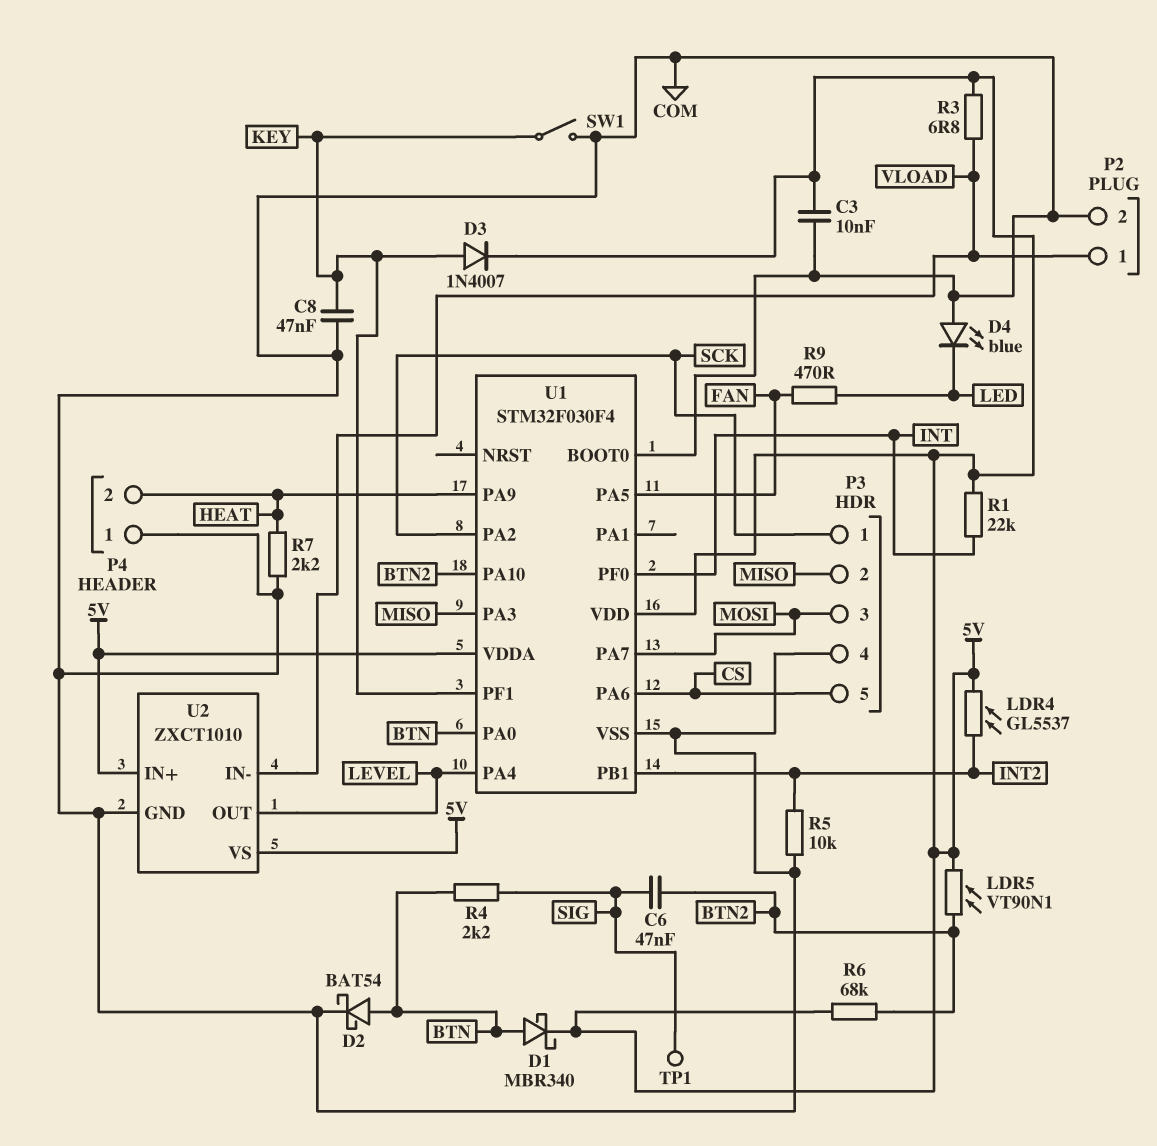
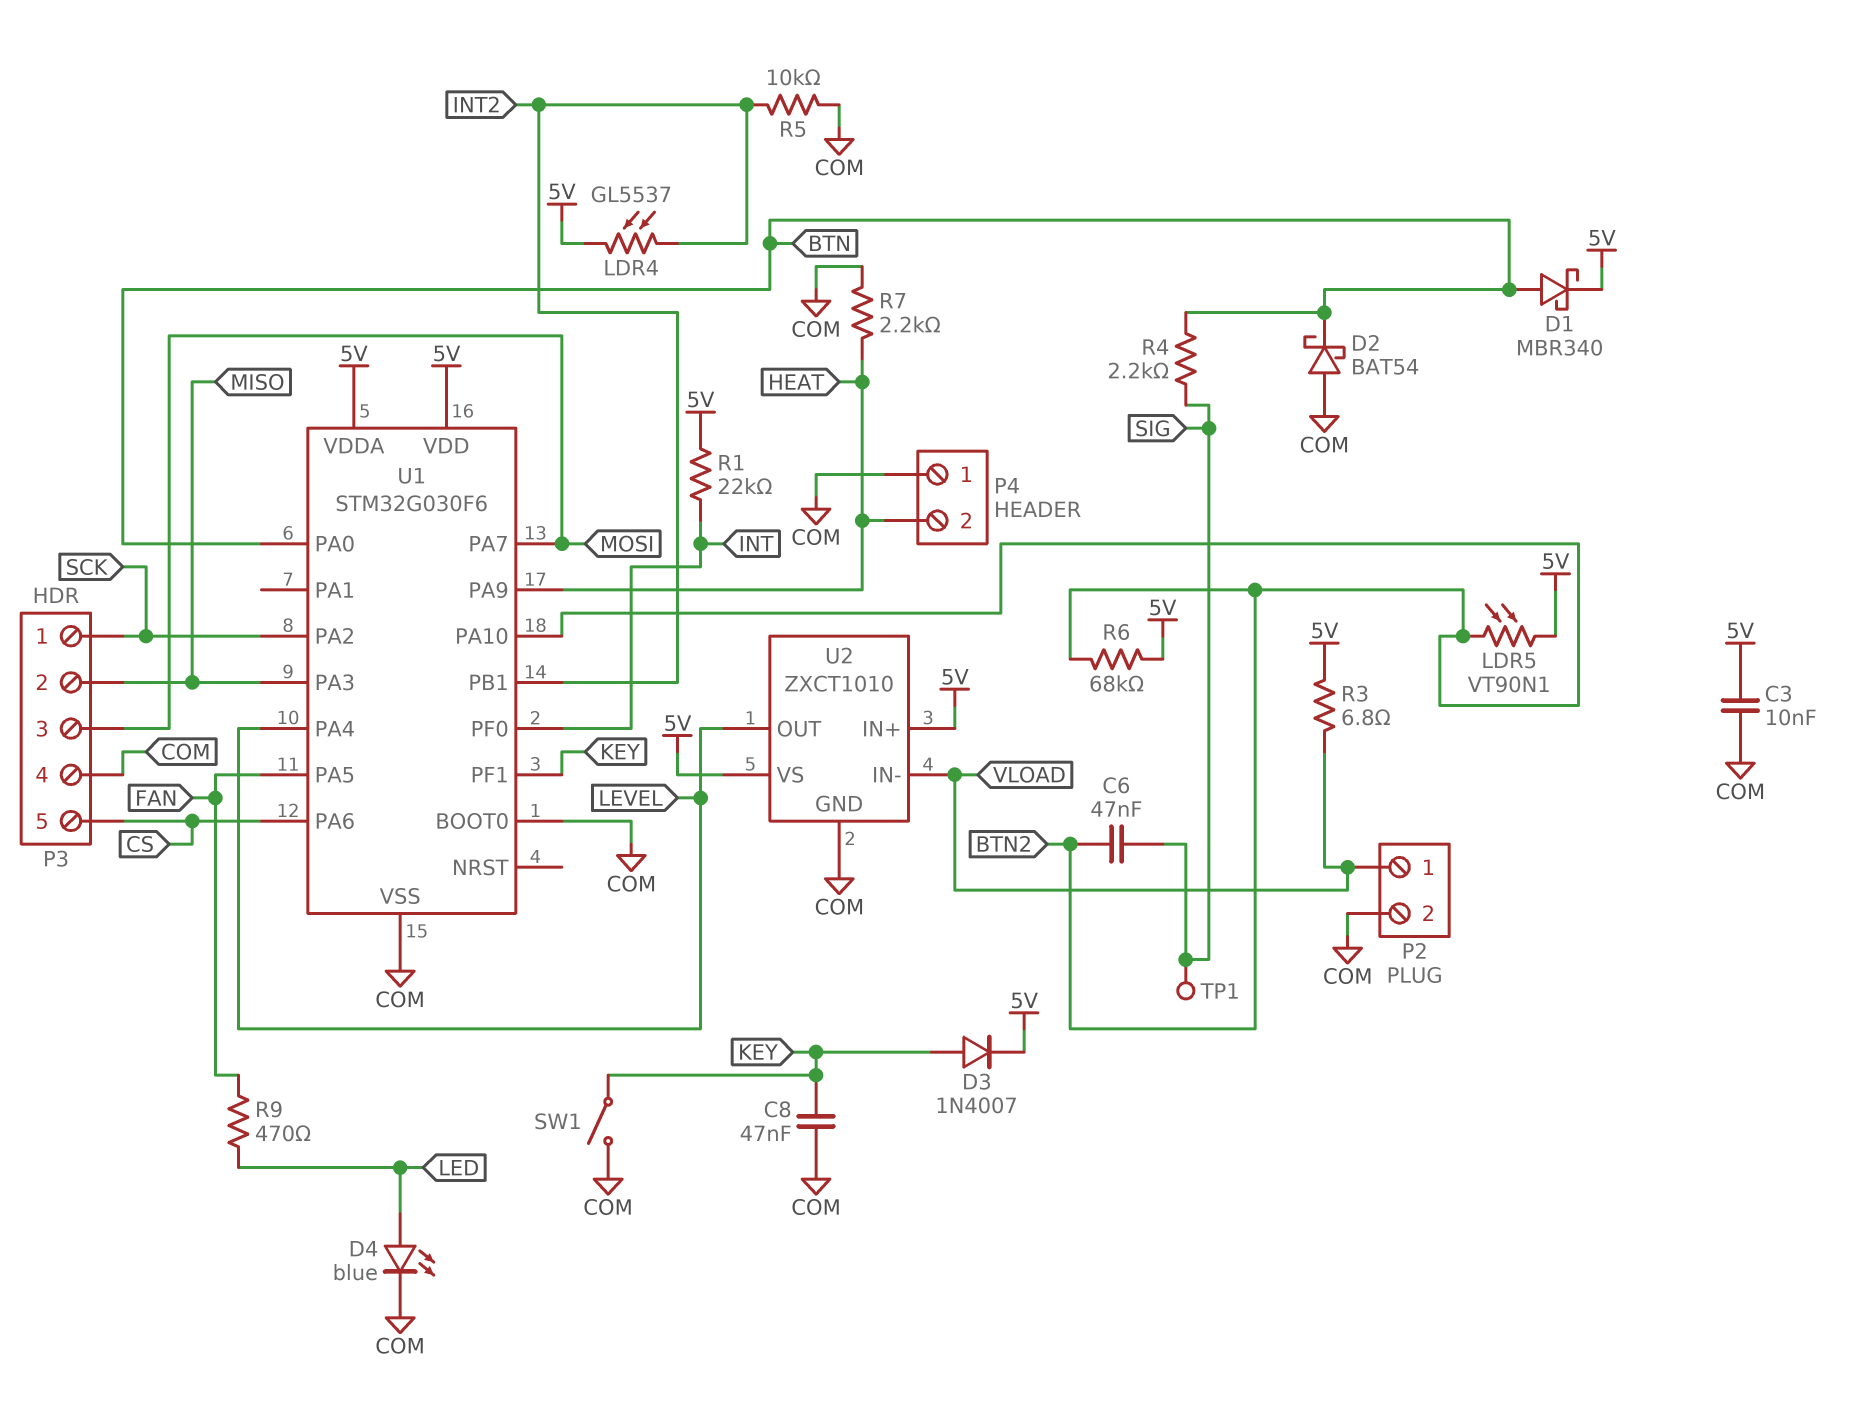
D2: schottky BAT54 (A BTN, K COM) -> schottky BAT54 (A COM, K BTN)
D4: LED blue (A COM, K LED) -> LED blue (A LED, K COM)
U1: STM32F030F4 -> STM32G030F6

